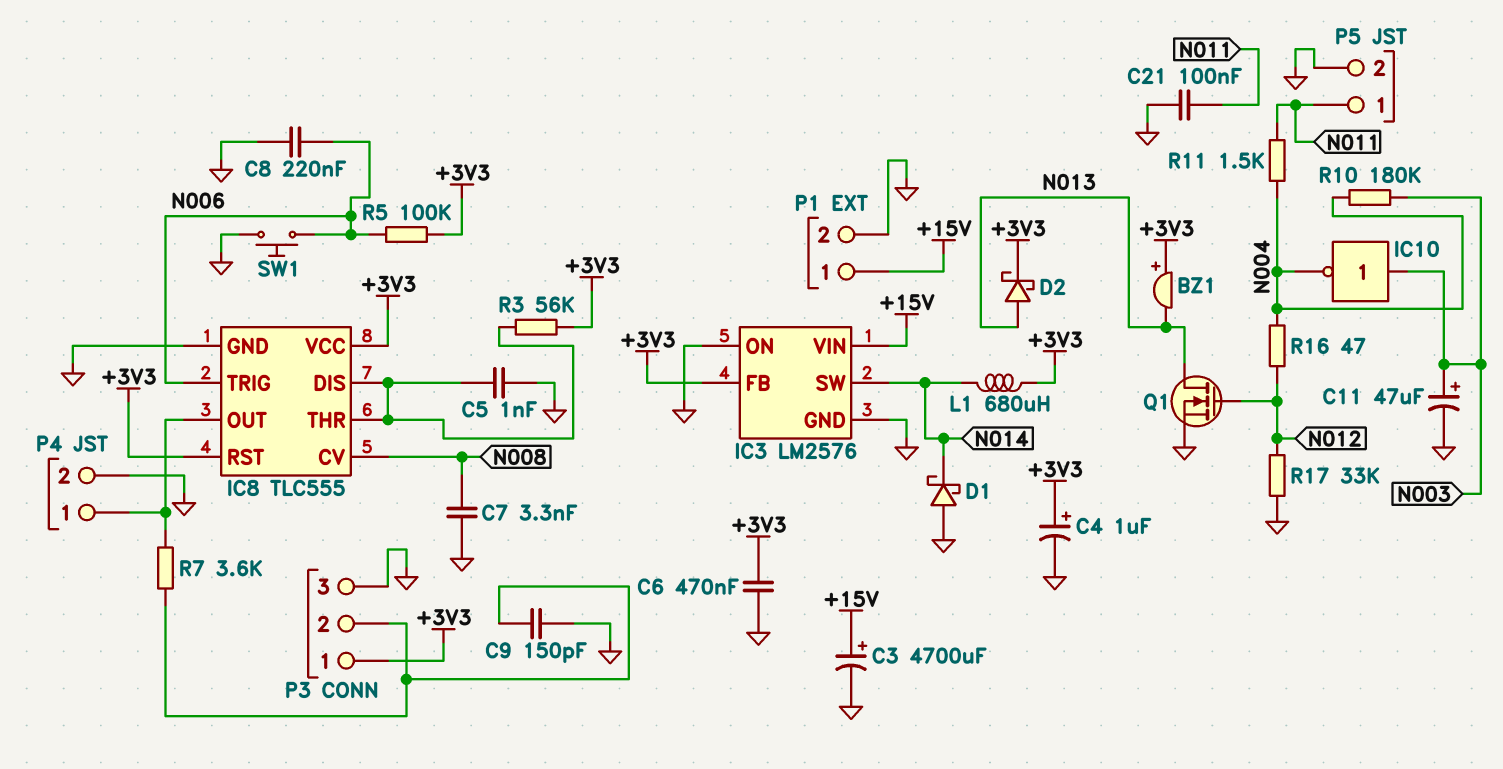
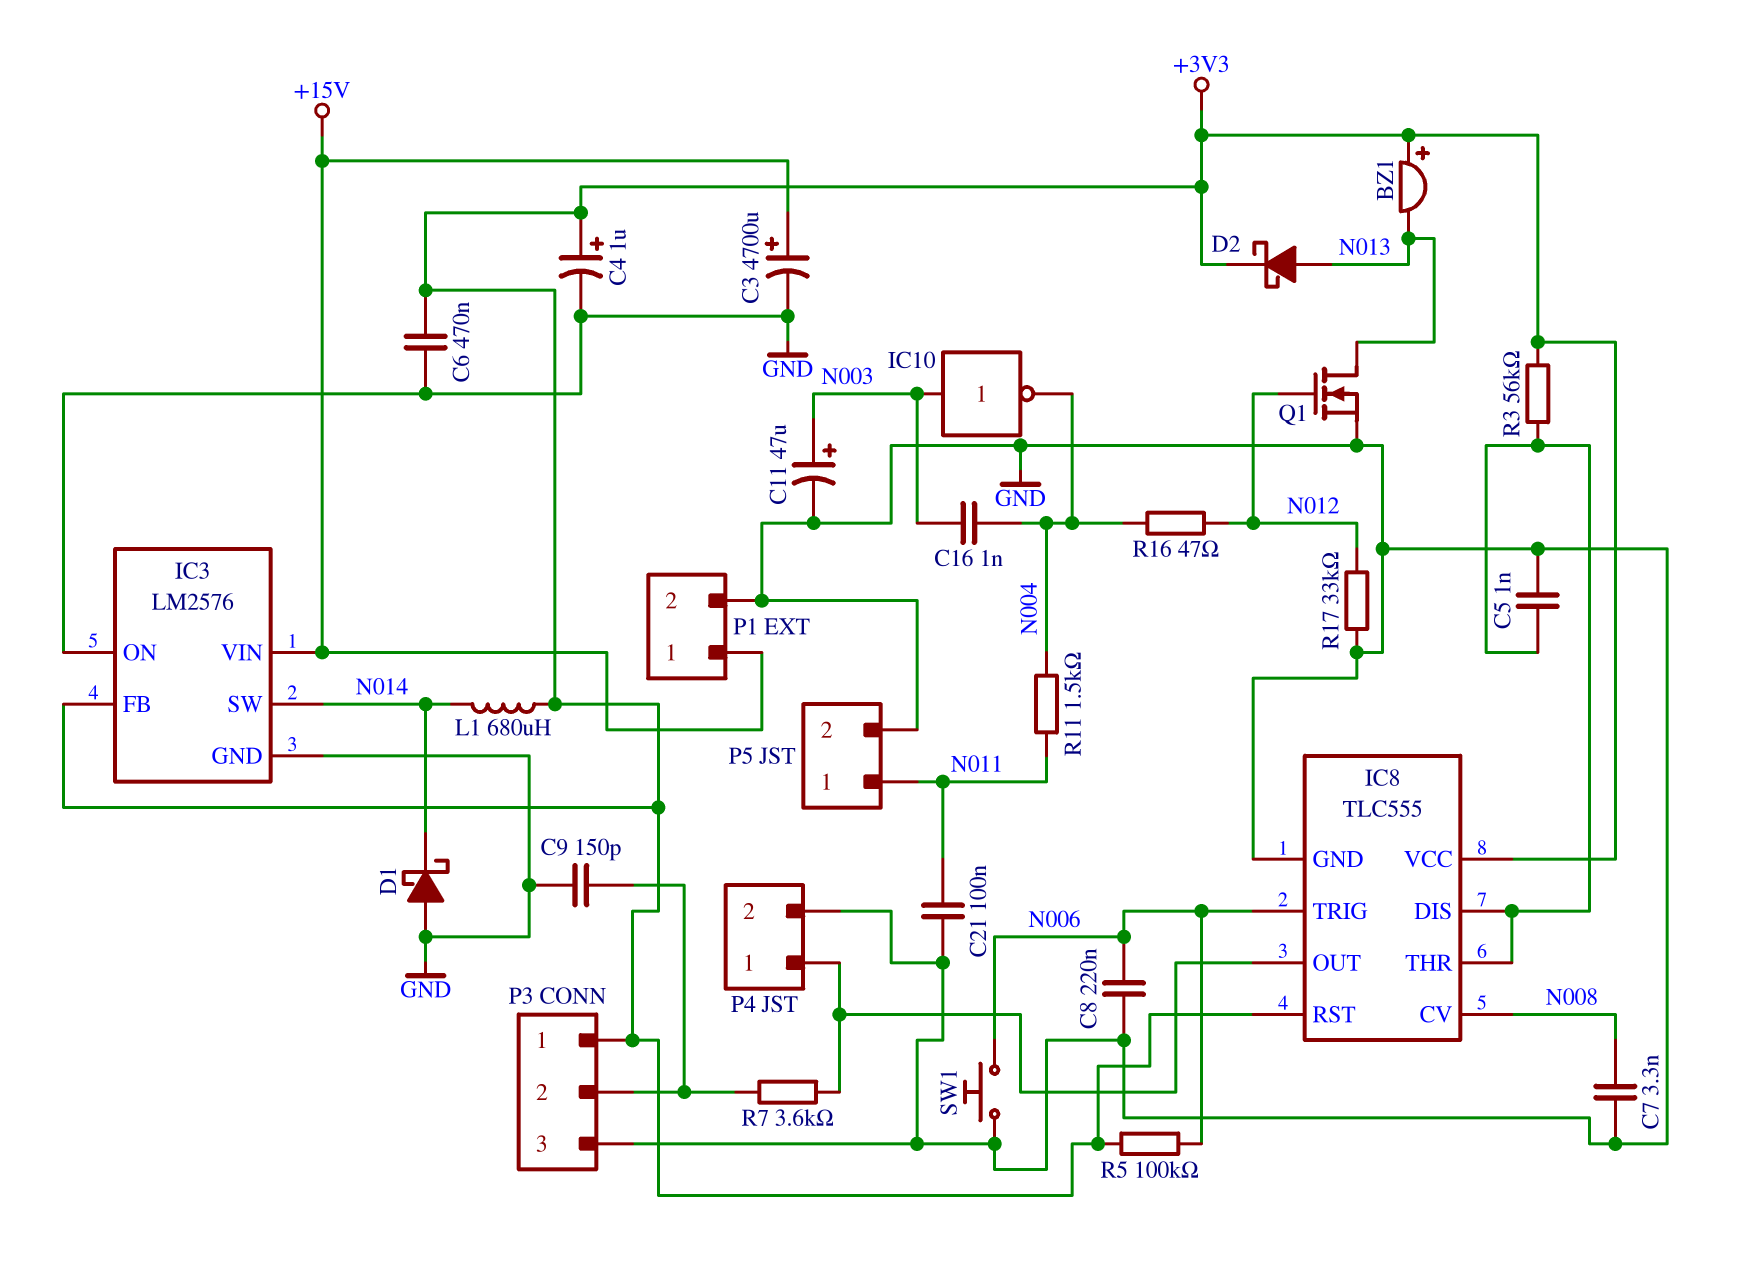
C16: none -> 1nF (N003, N004)
R10: 180k (N003, N004) -> none

